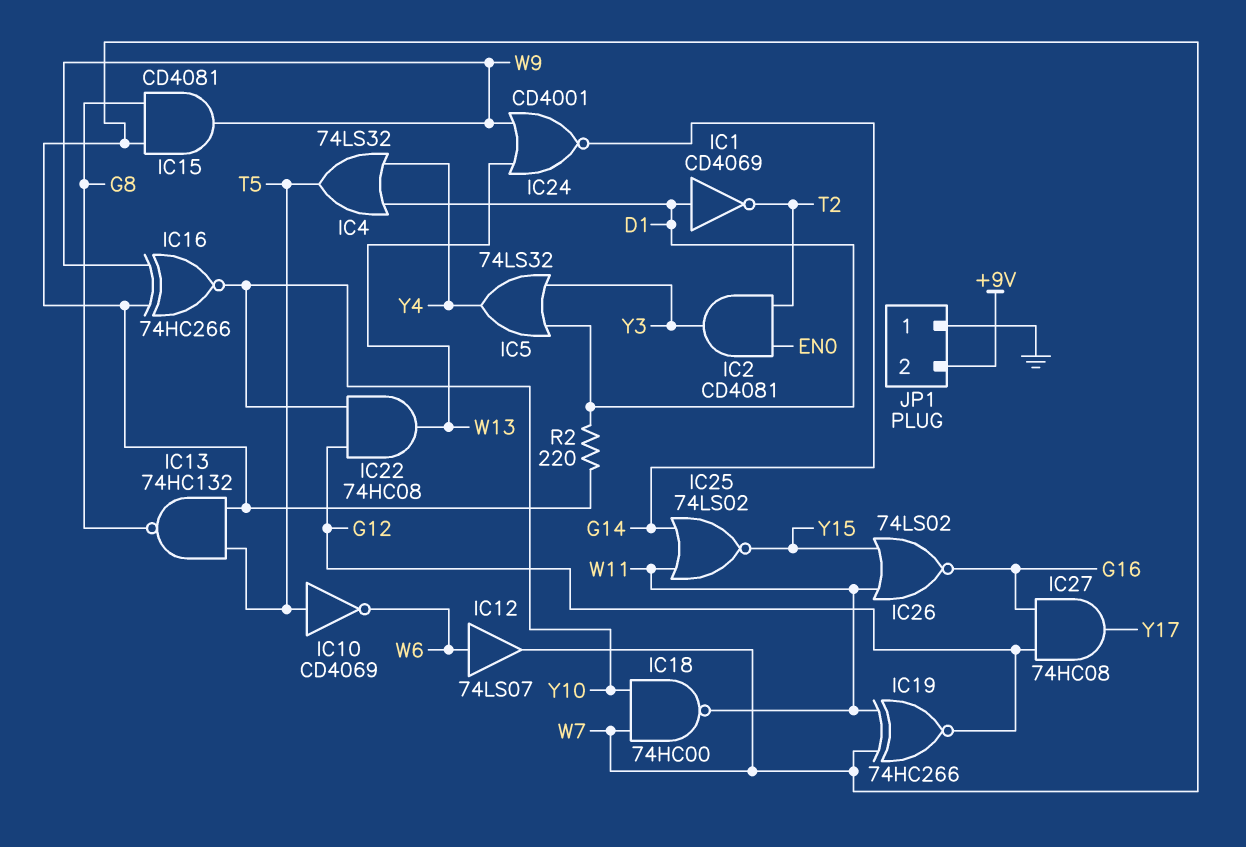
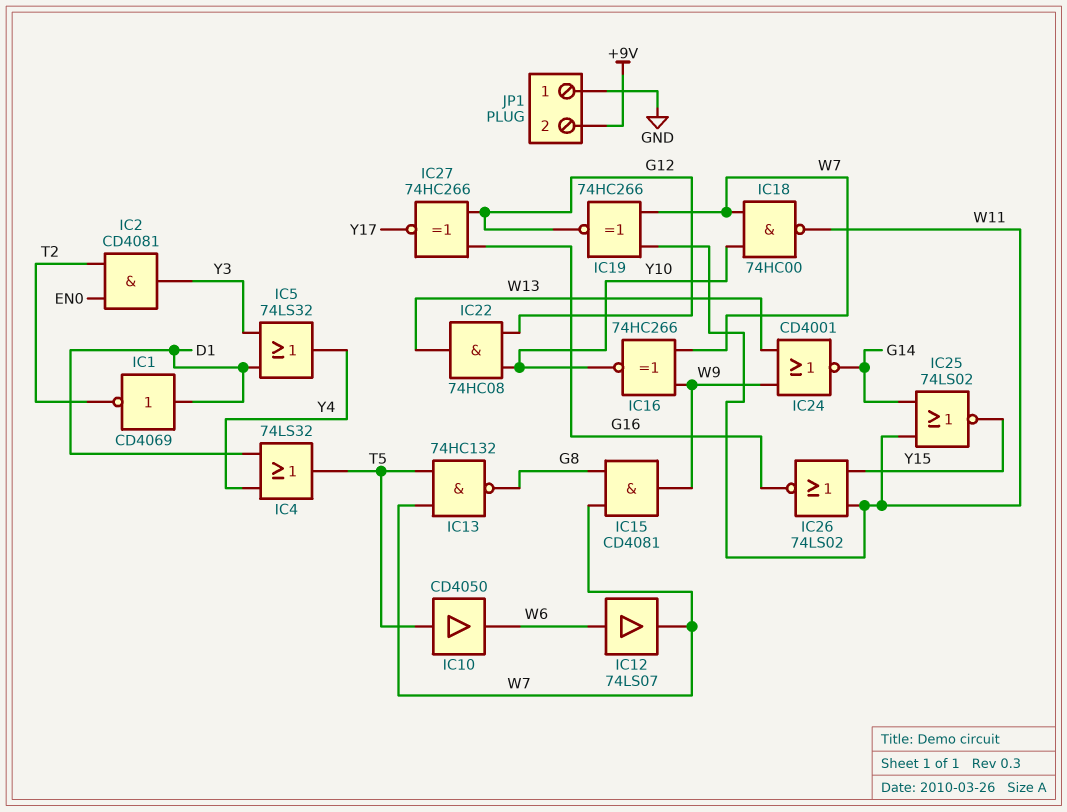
IC10: NOT CD4069 (in T5, out W6) -> buffer CD4050 (in T5, out W6)
IC27: AND 74HC08 (in G12, in G16, out Y17) -> XNOR 74HC266 (in G12, in G16, out Y17)
R2: 220 (D1, W7) -> none

